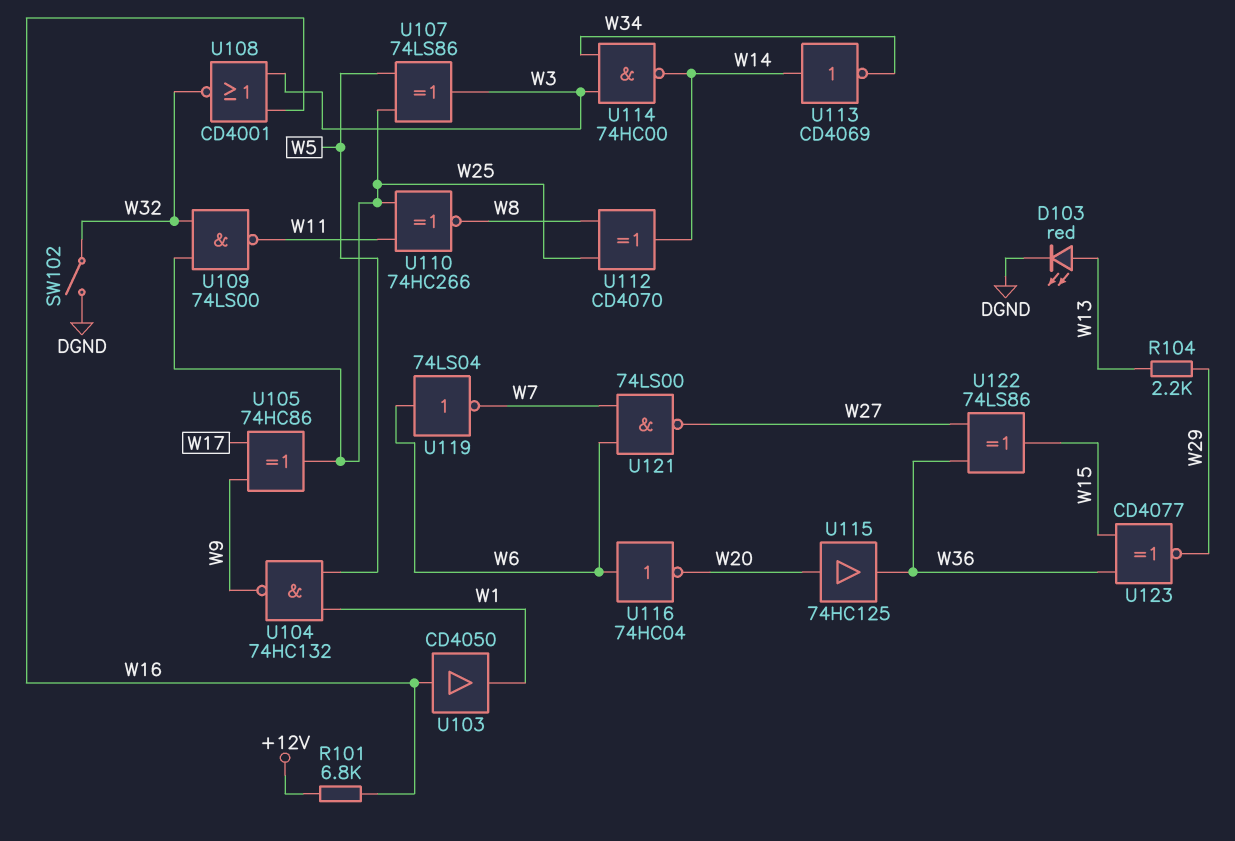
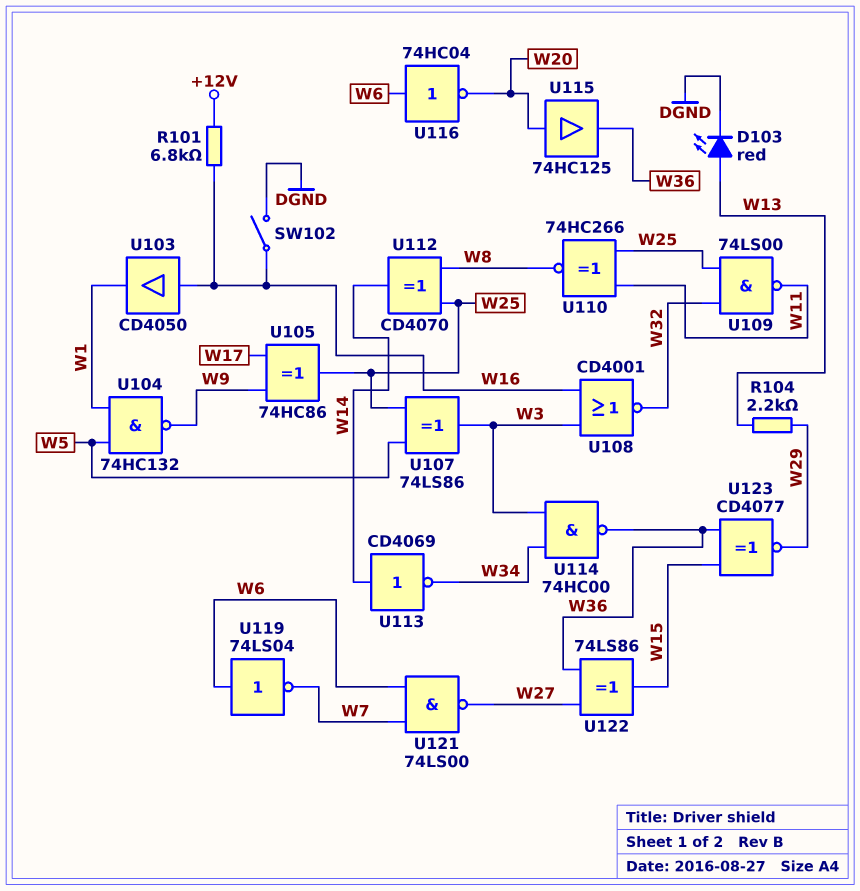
SW102: switch (DGND, W32) -> switch (DGND, W16)
U114: NAND 74HC00 (in W3, in W34, out W14) -> NAND 74HC00 (in W3, in W34, out W36)

